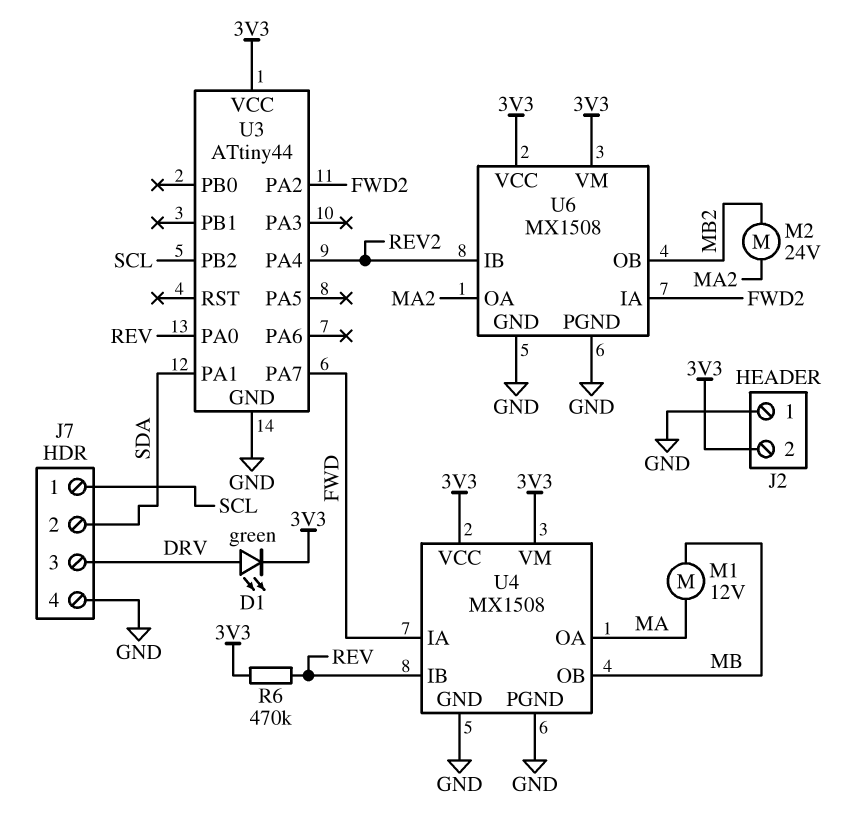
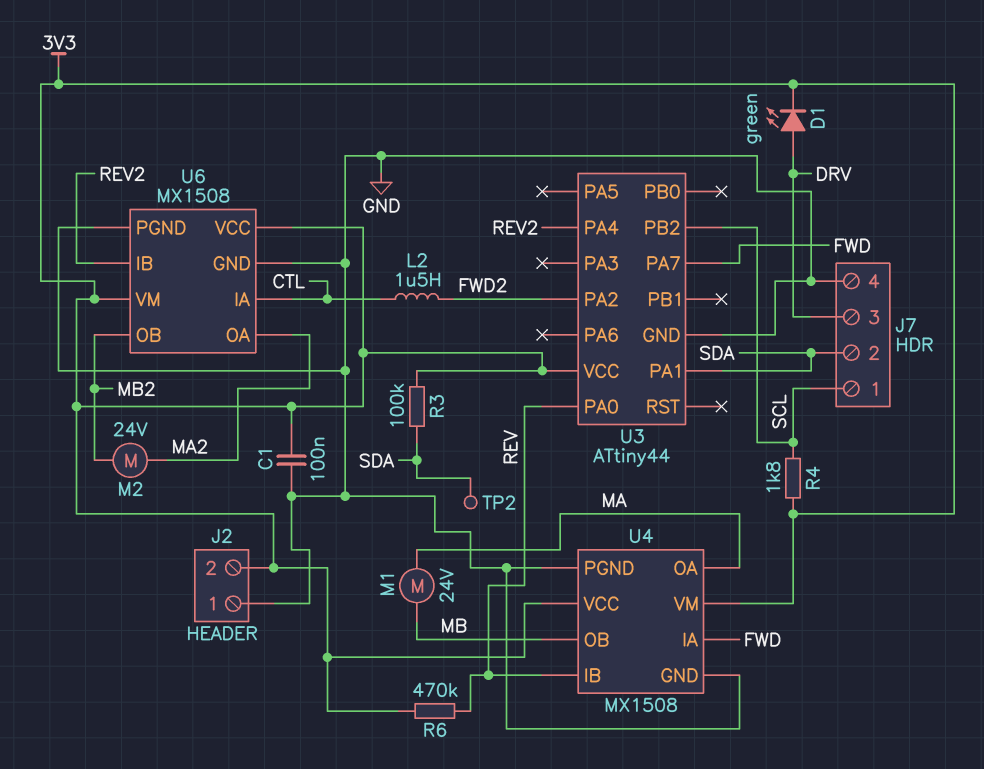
C1: none -> 100nF (3V3, GND)
L2: none -> 1.5uH (CTL, FWD2)
M1: motor 12V (MA, MB) -> motor 24V (MA, MB)
R3: none -> 100k (3V3, SDA)
R4: none -> 1.8k (3V3, SCL)
TP2: none -> test point (SDA)
U6 pin IA: FWD2 -> CTL

